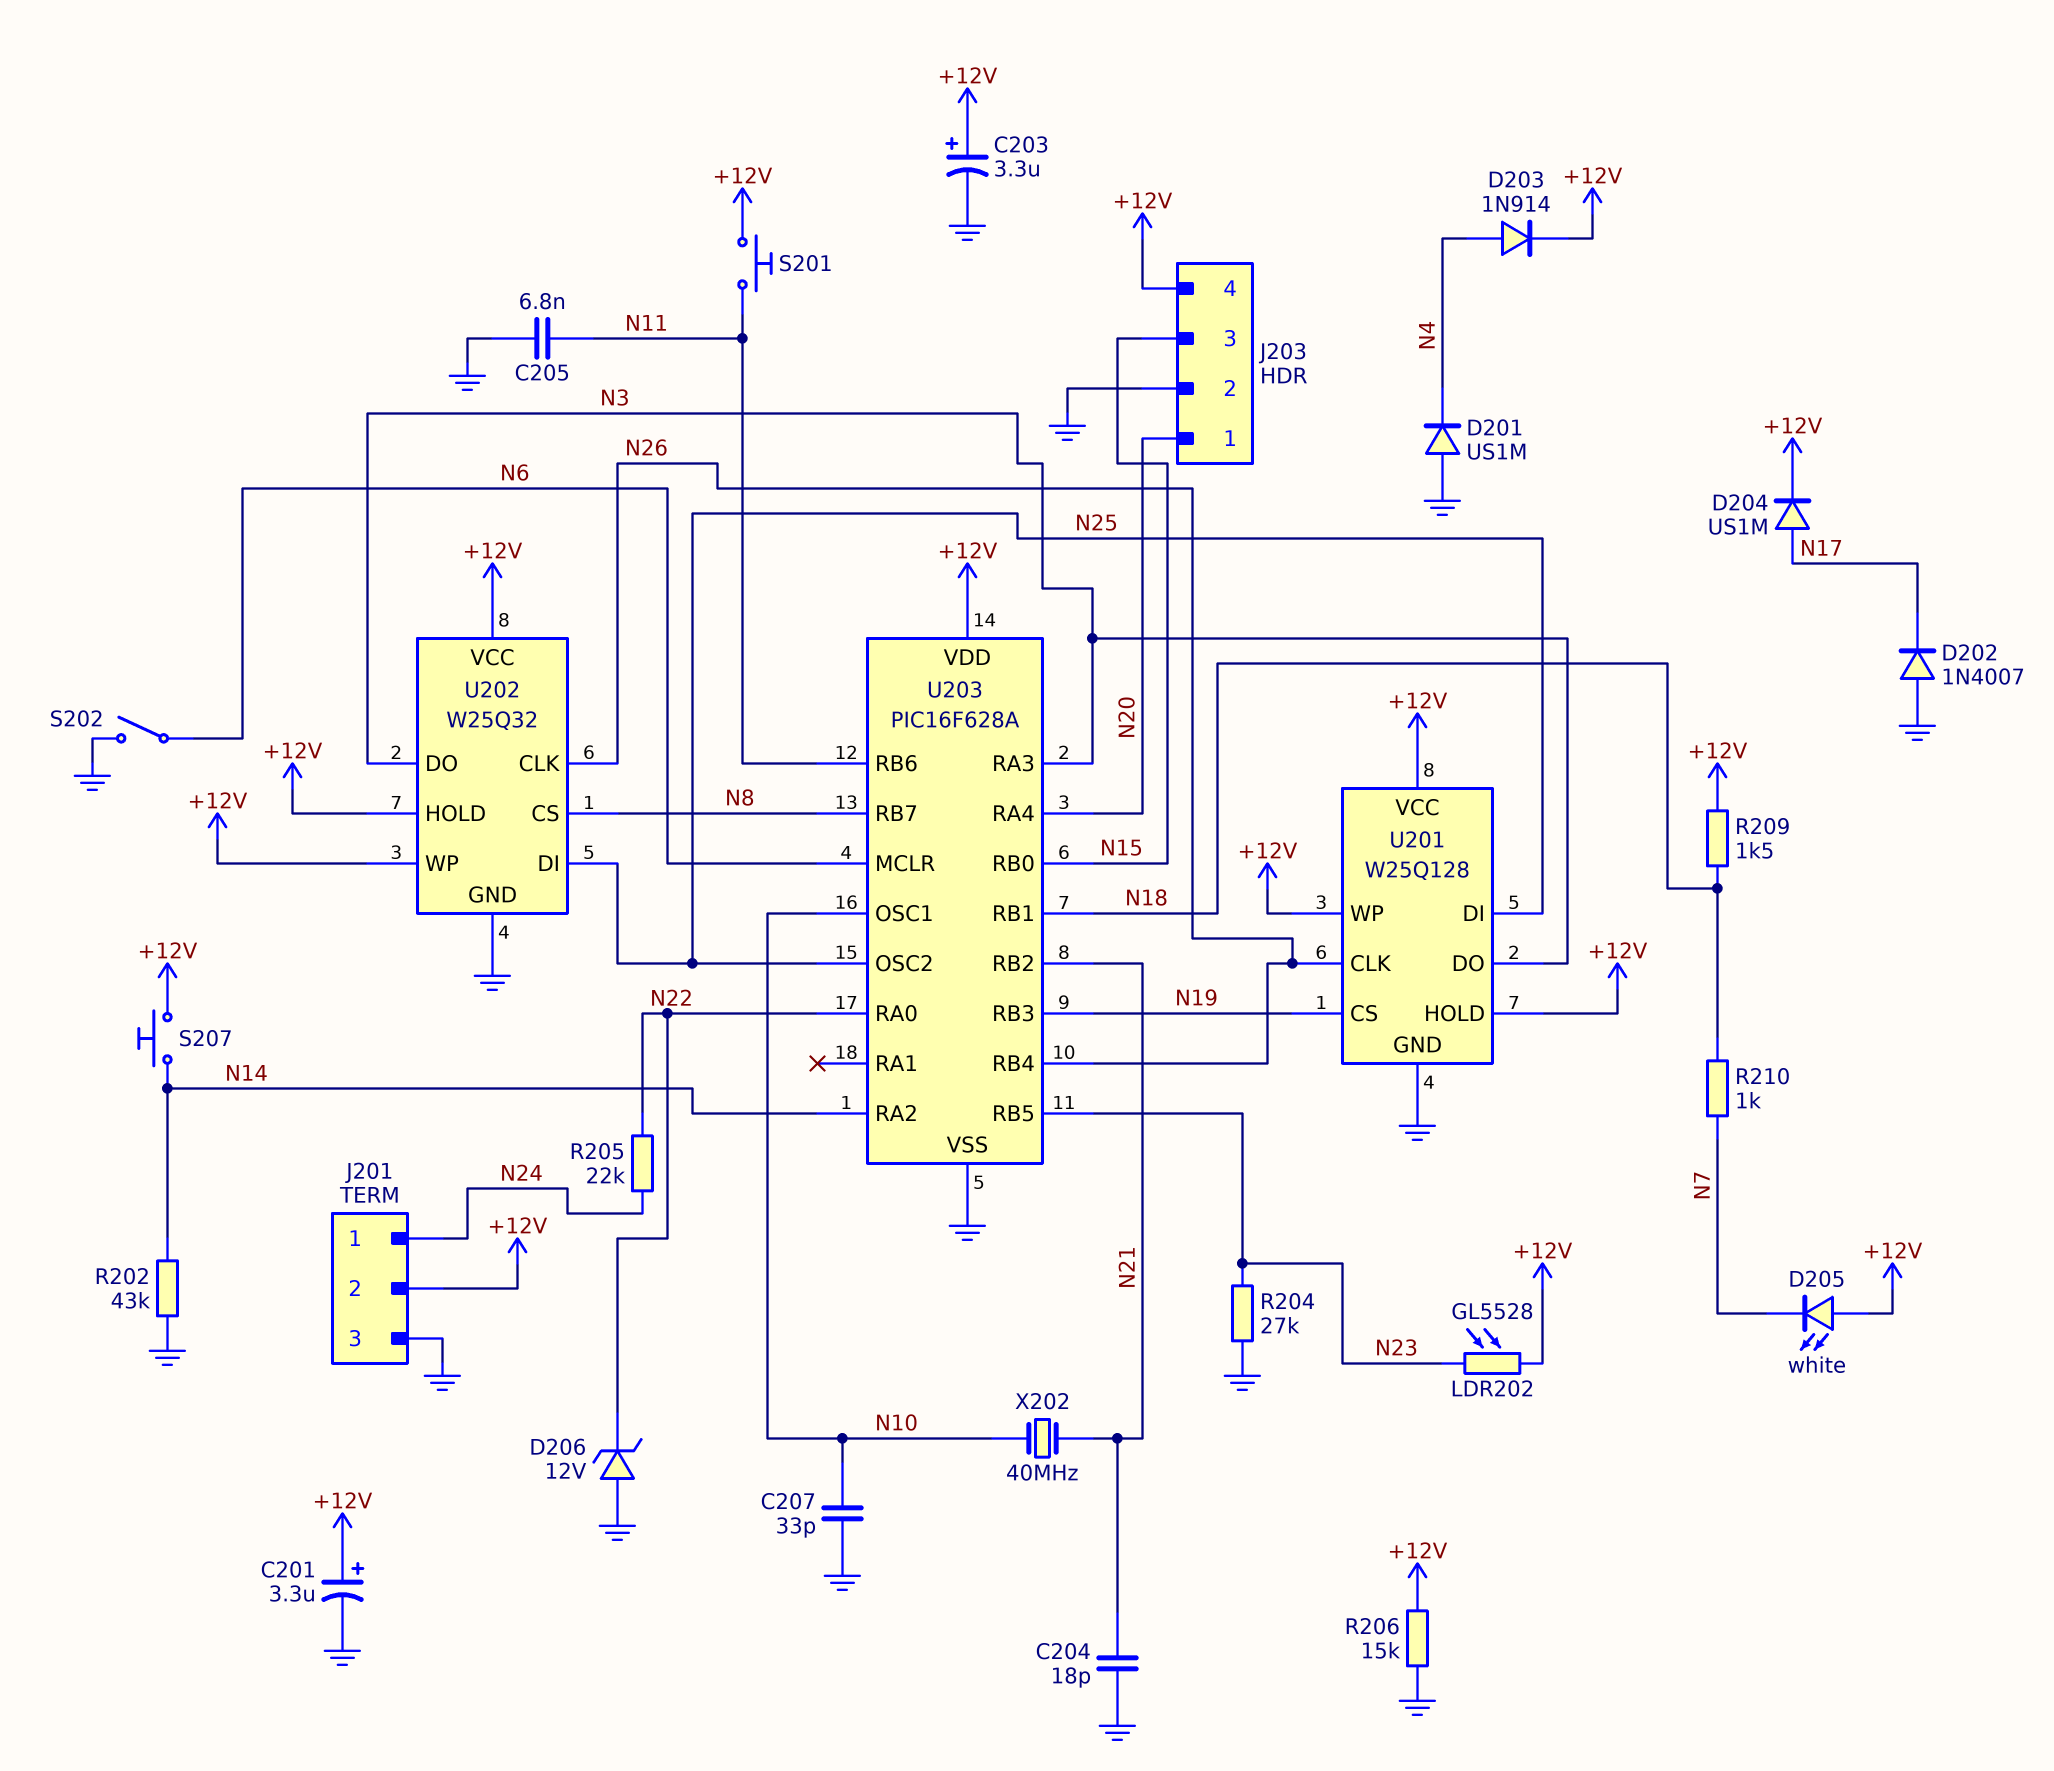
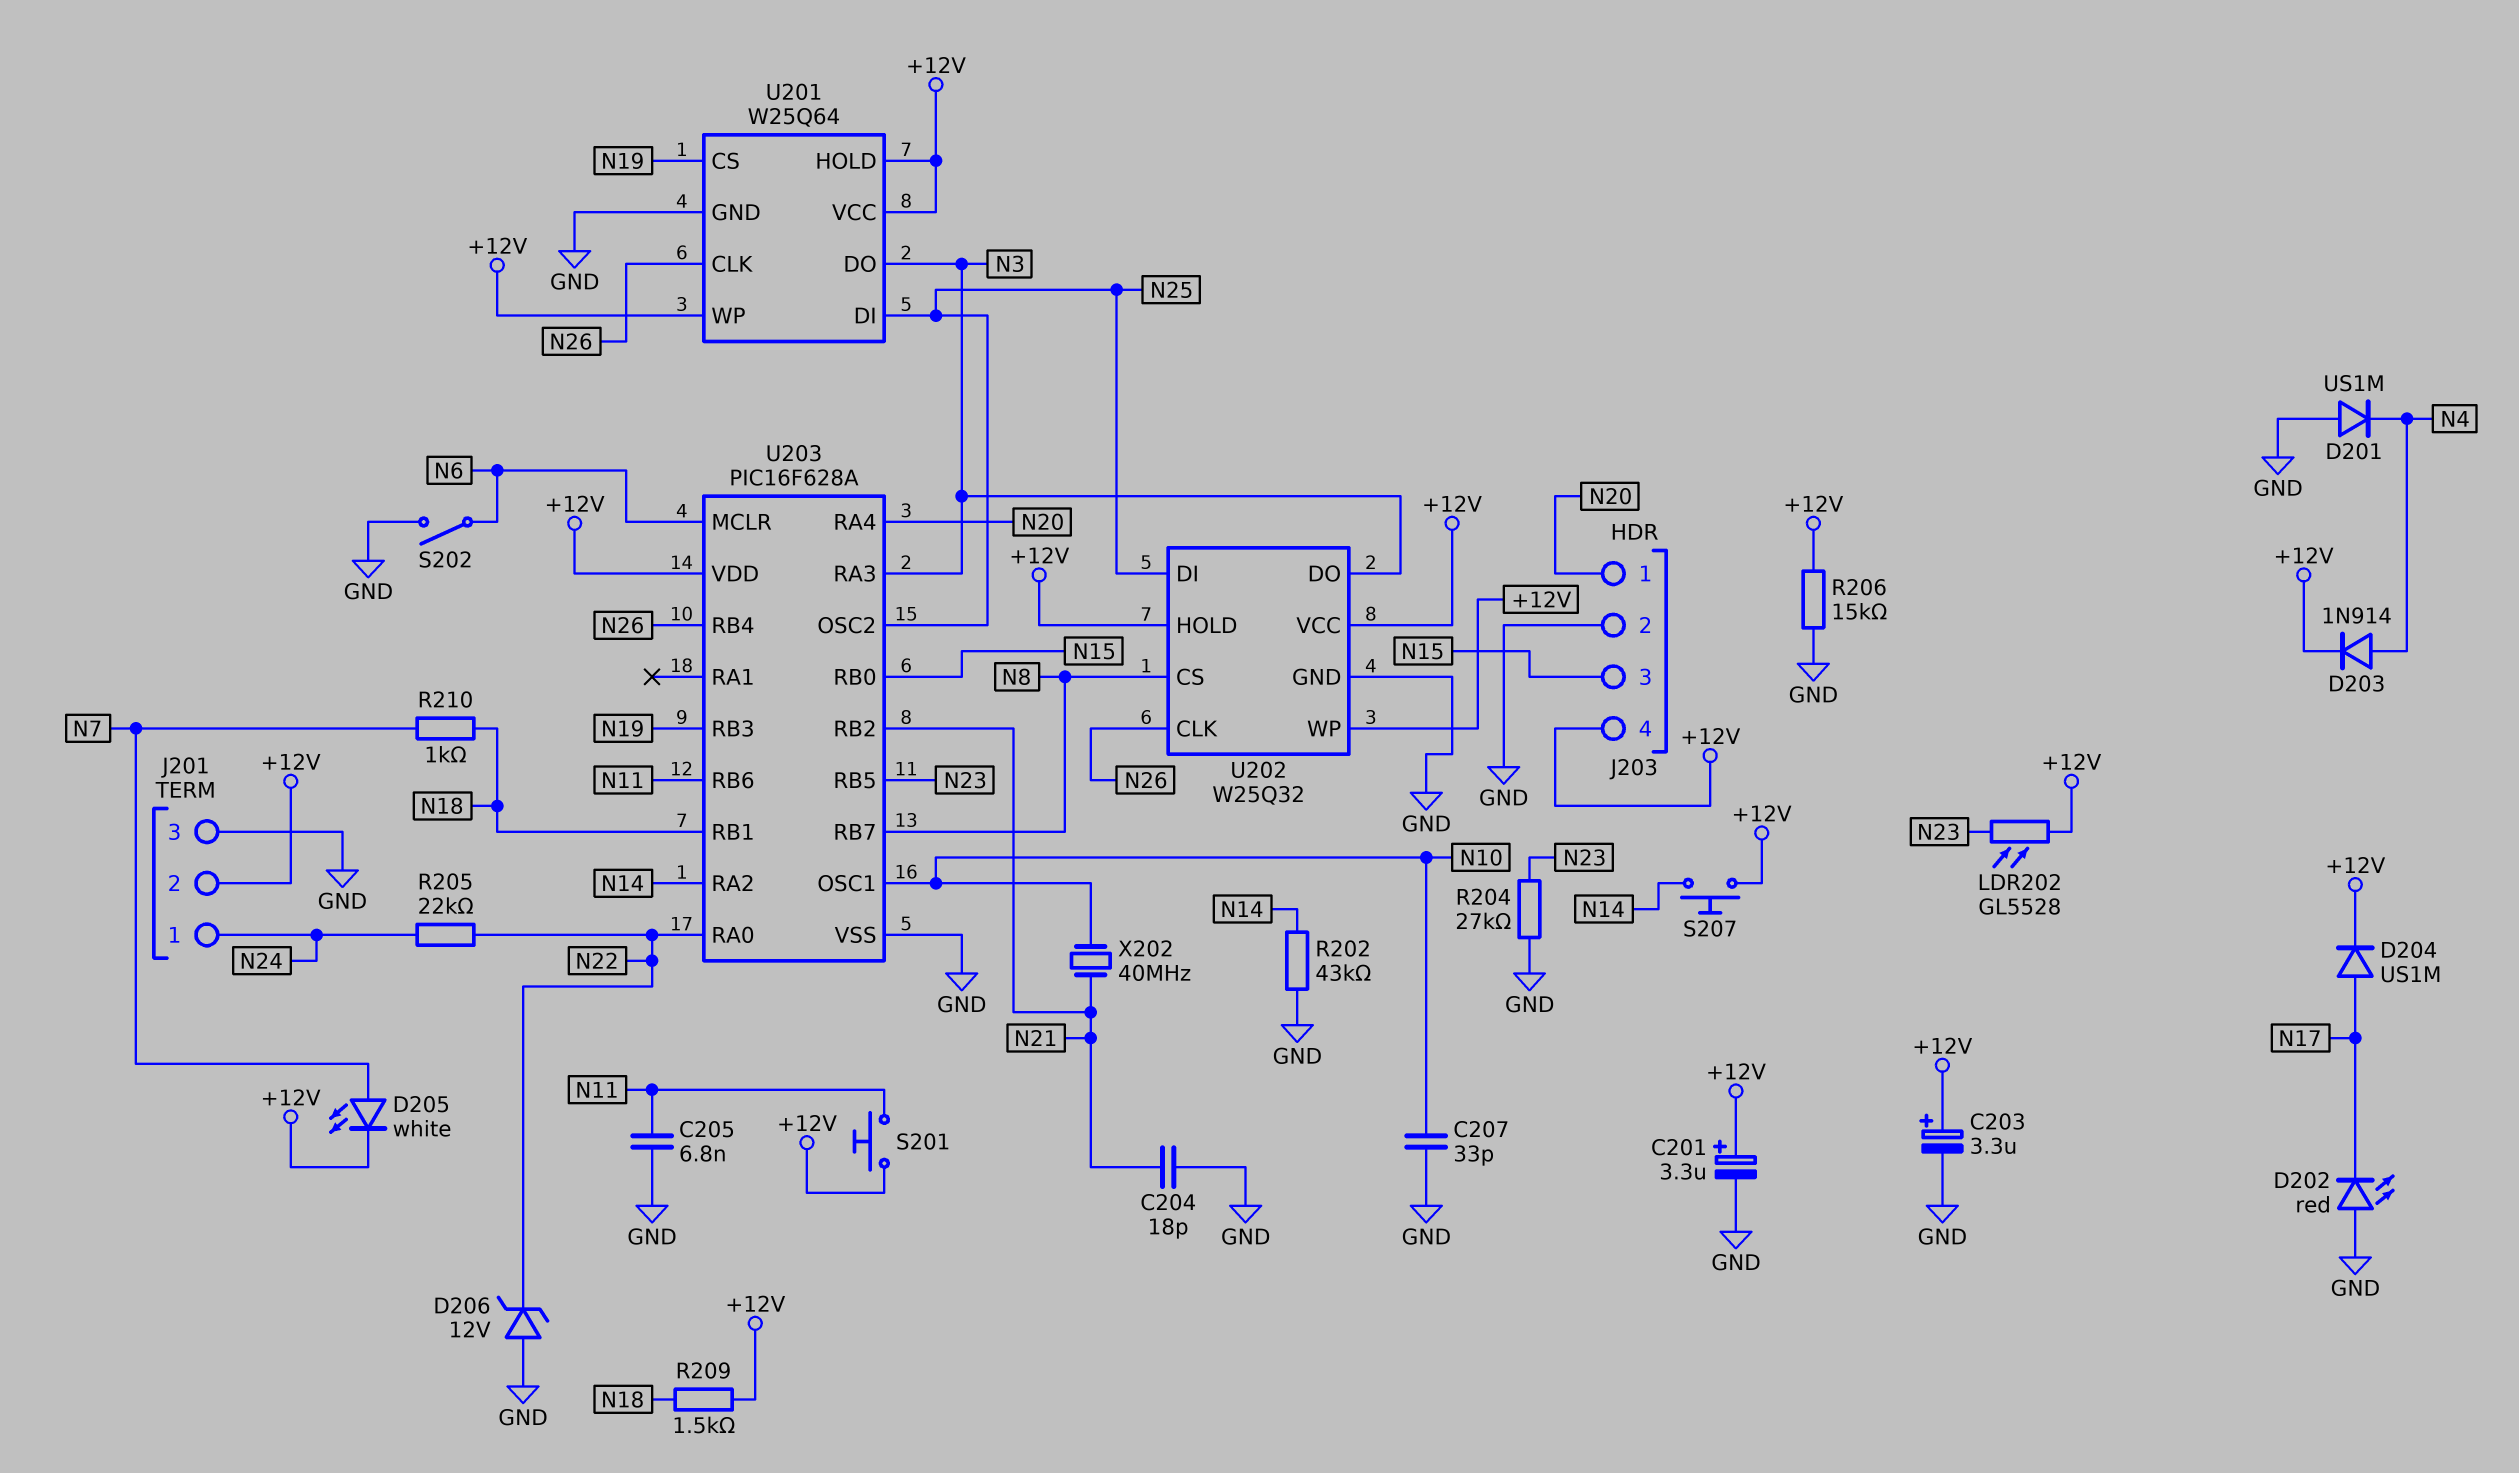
D202: diode 1N4007 (A GND, K N17) -> LED red (A GND, K N17)
D205: LED white (A +12V, K N7) -> LED white (A N7, K +12V)
U201: W25Q128 -> W25Q64

